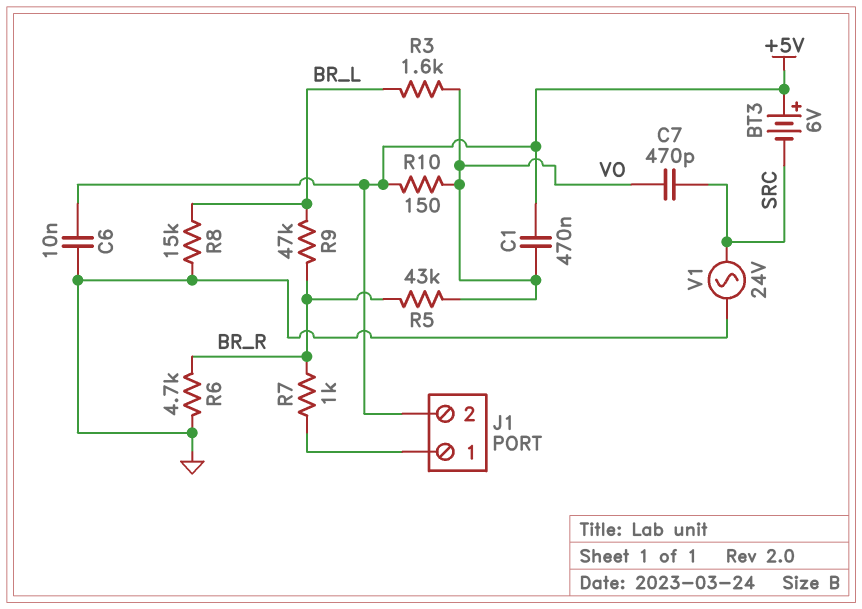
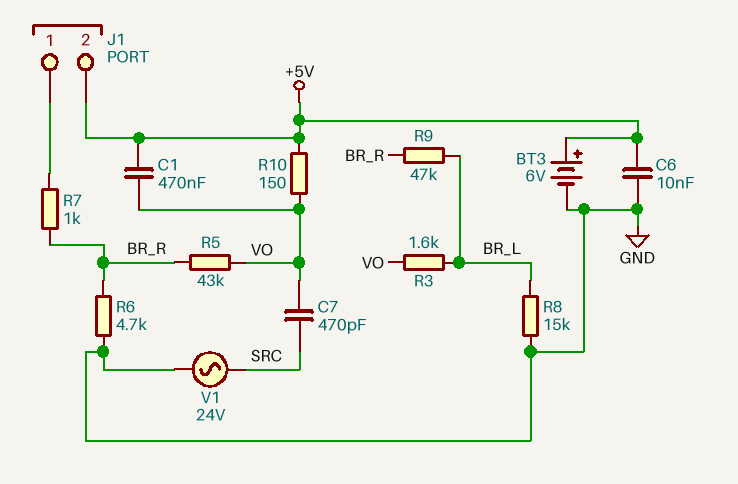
BT3: 6V (plus +5V, minus SRC) -> 6V (plus +5V, minus GND)

